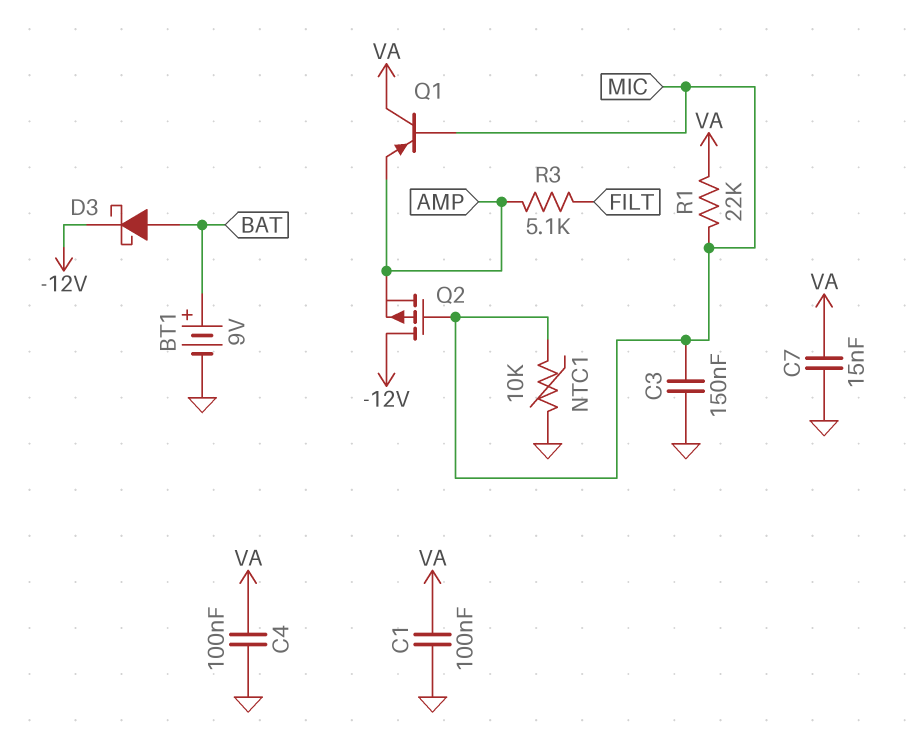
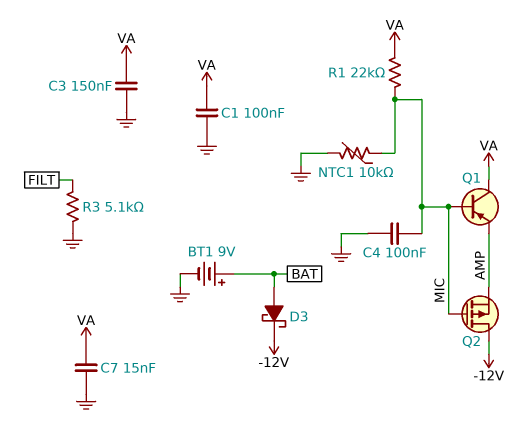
C3: 150nF (GND, MIC) -> 150nF (GND, VA)
C4: 100nF (GND, VA) -> 100nF (GND, MIC)
R3: 5.1k (AMP, FILT) -> 5.1k (FILT, GND)

